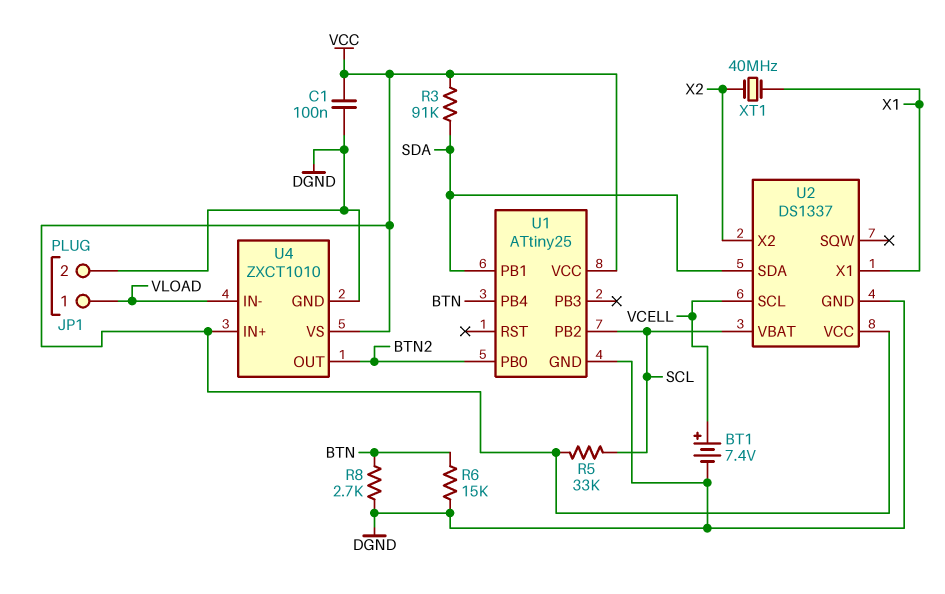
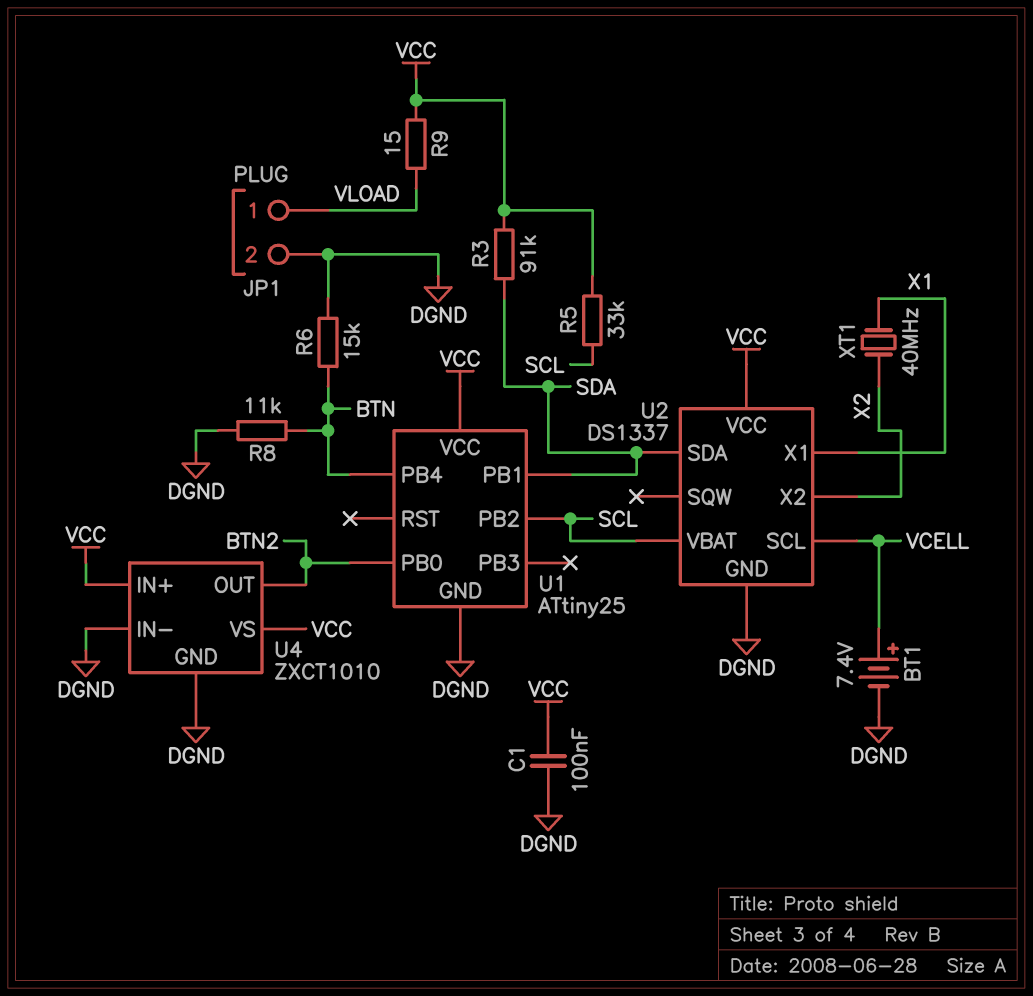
R8: 2.7k (BTN, DGND) -> 11k (BTN, DGND)
R9: none -> 15 (VCC, VLOAD)
U4 pin IN-: VLOAD -> DGND

